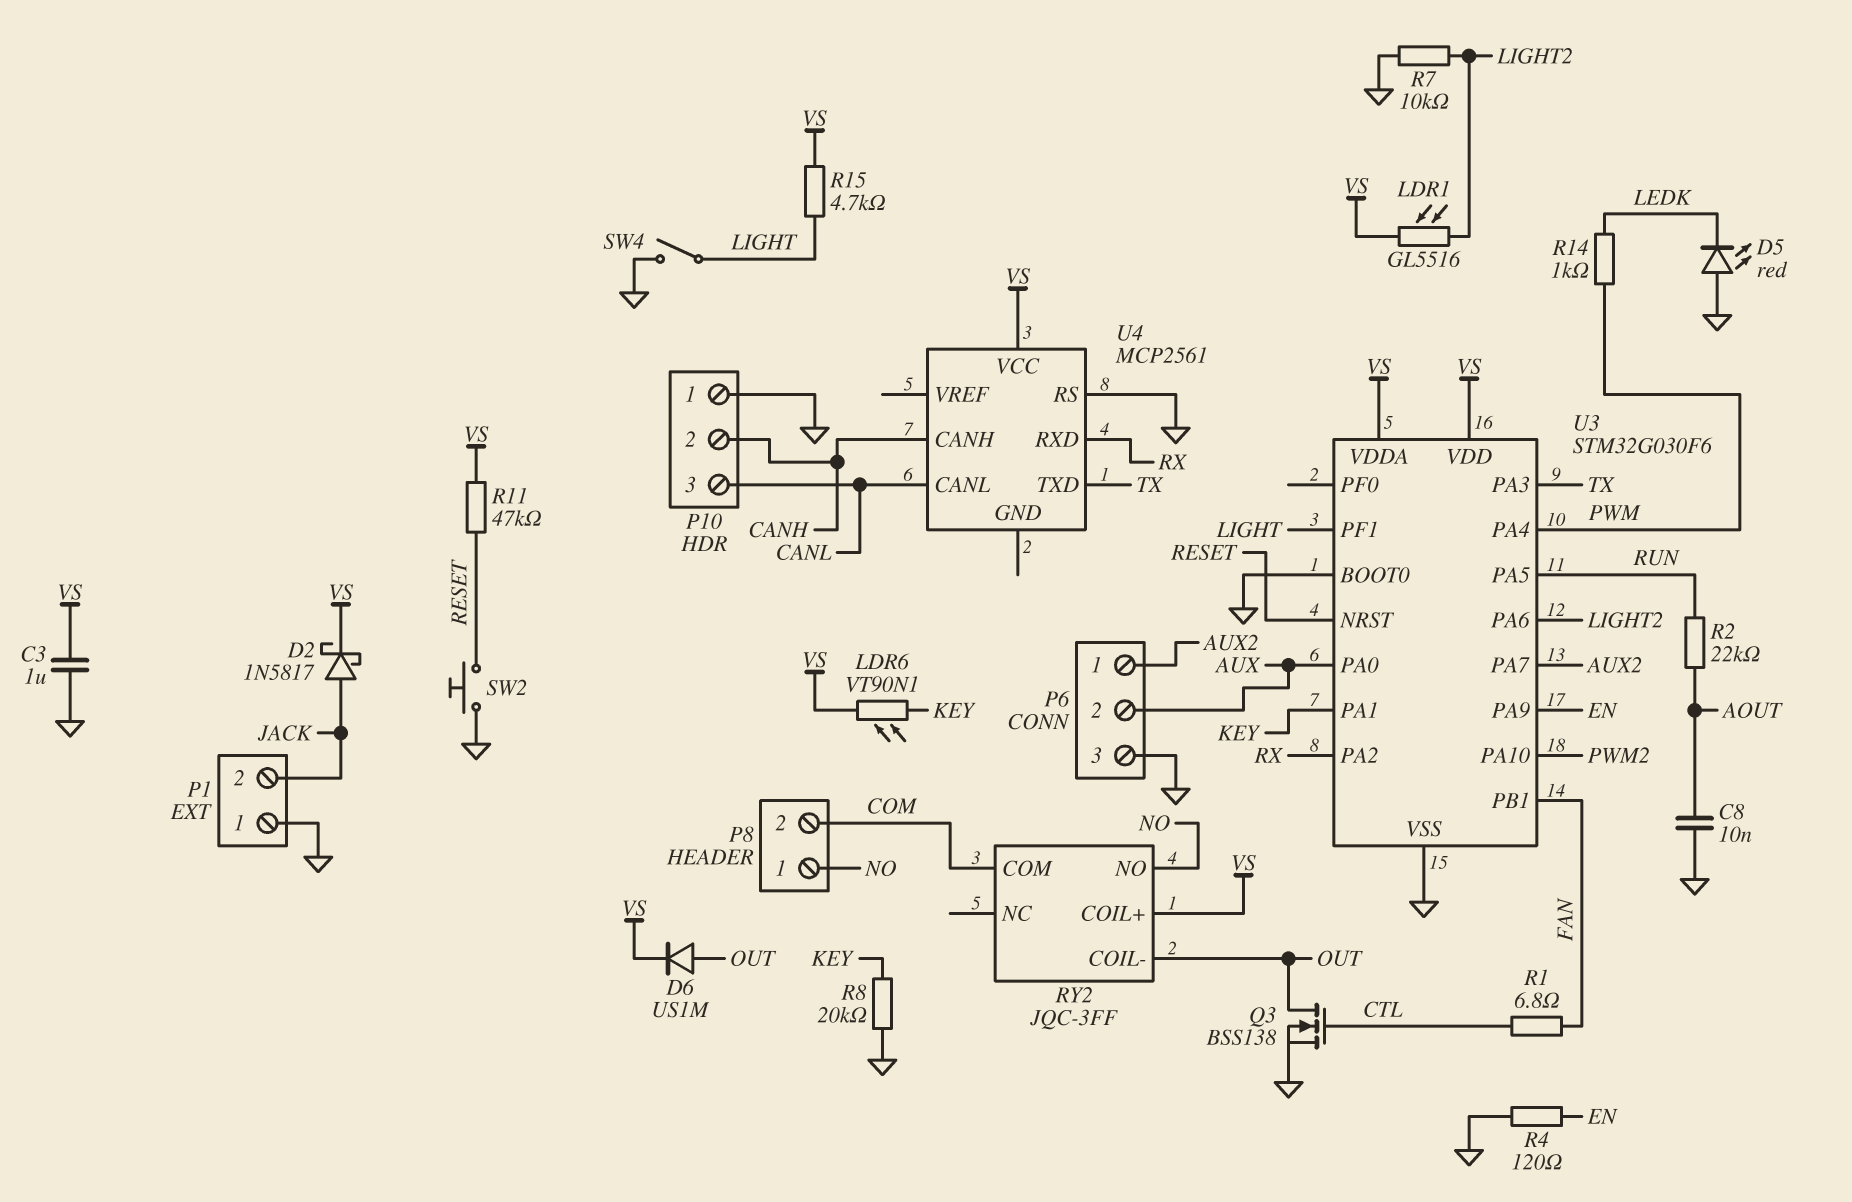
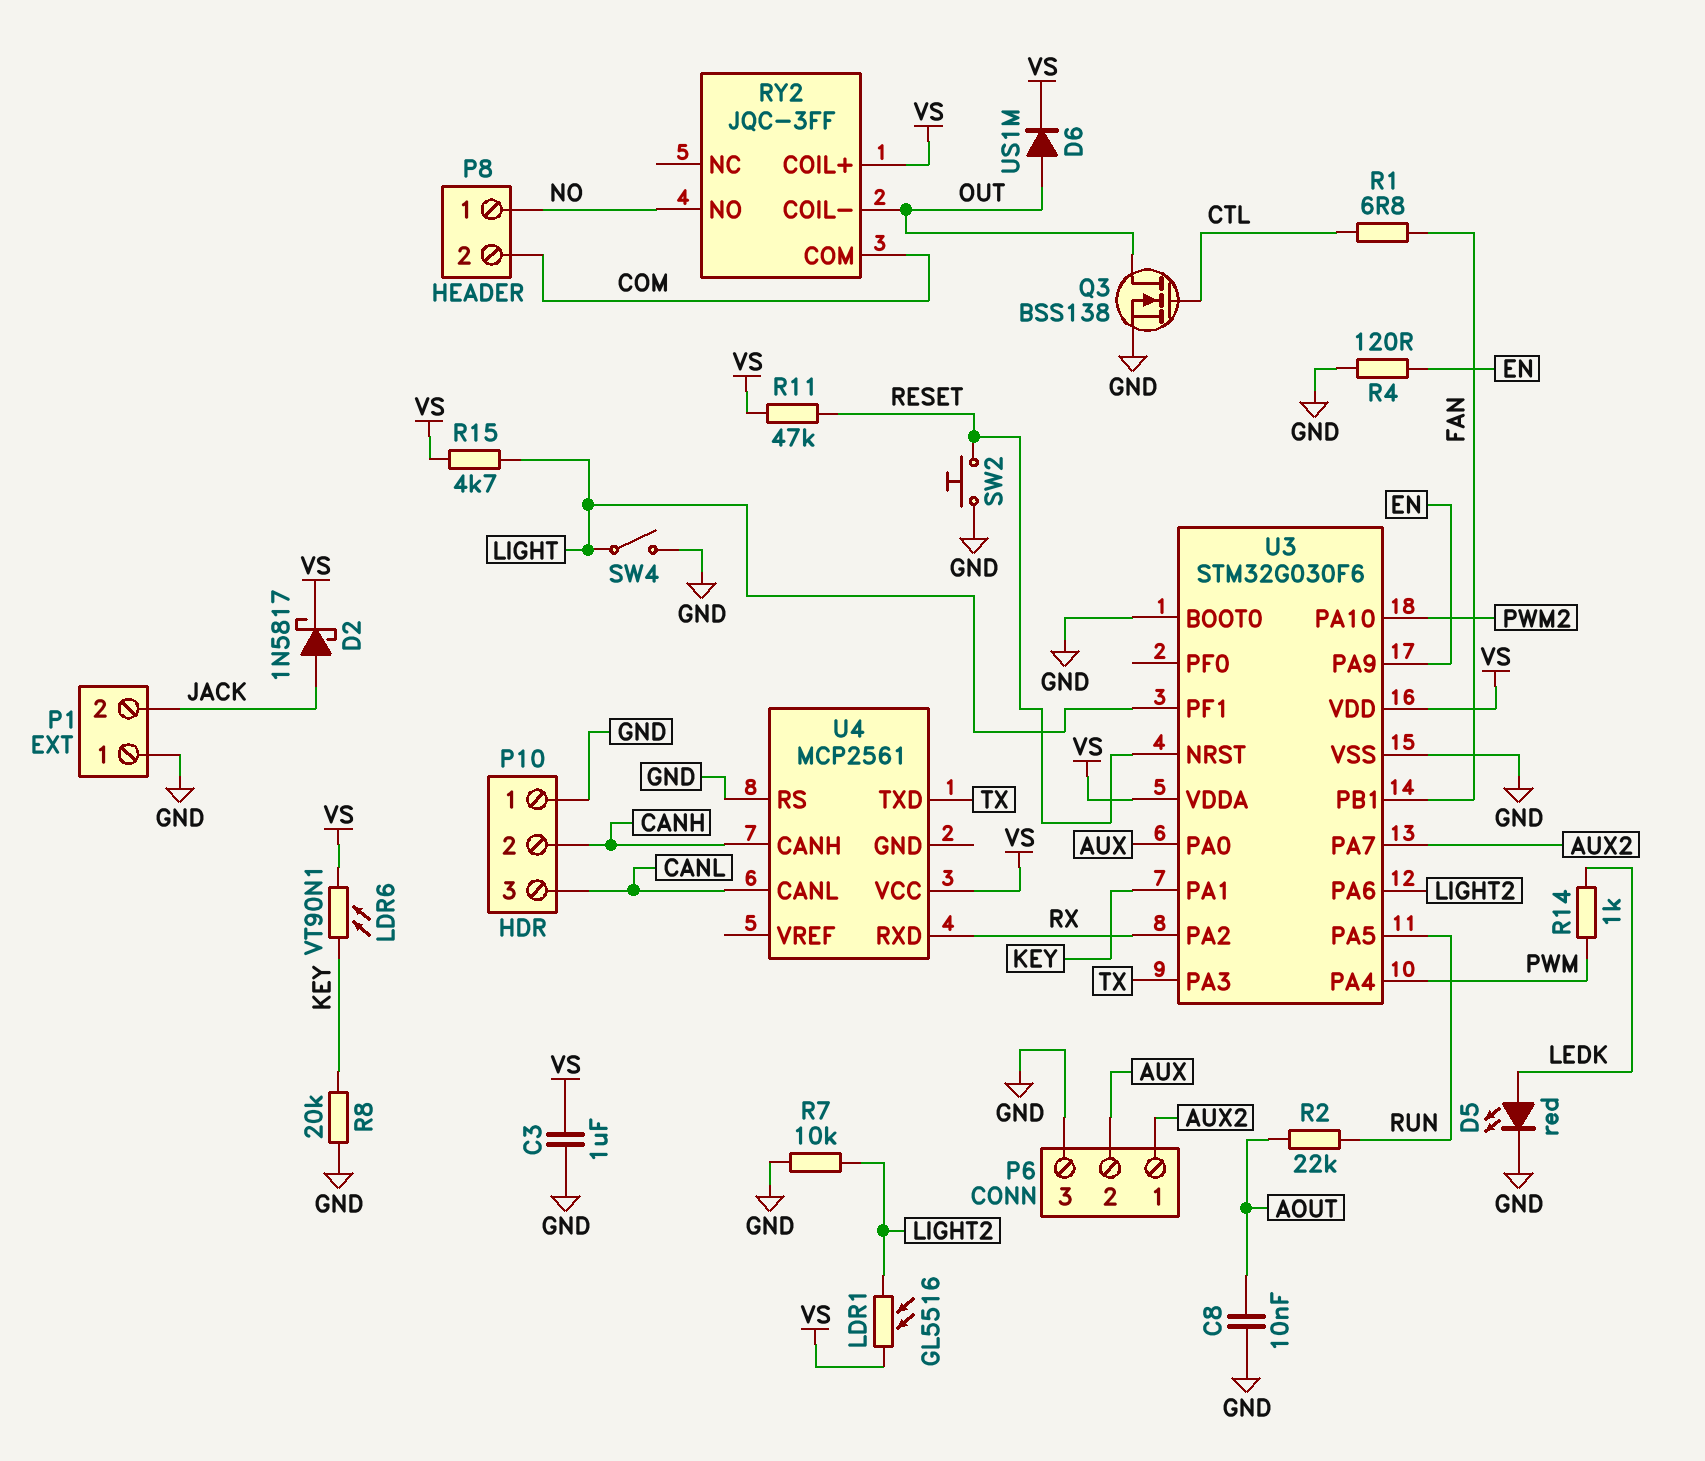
D5: LED red (A GND, K LEDK) -> LED red (A LEDK, K GND)

